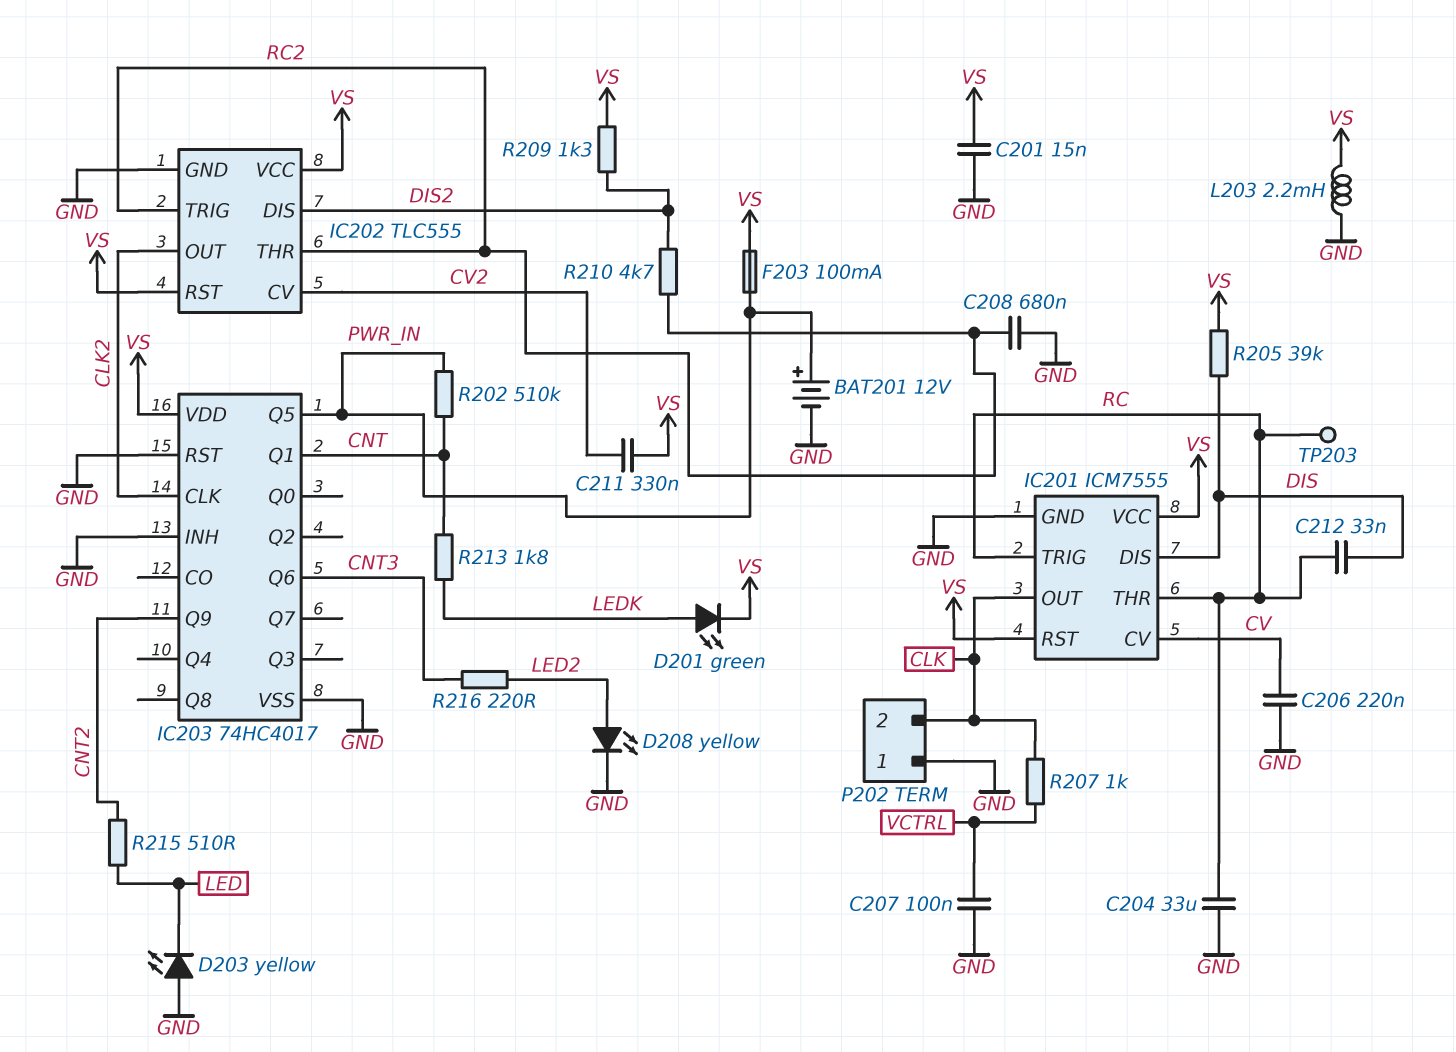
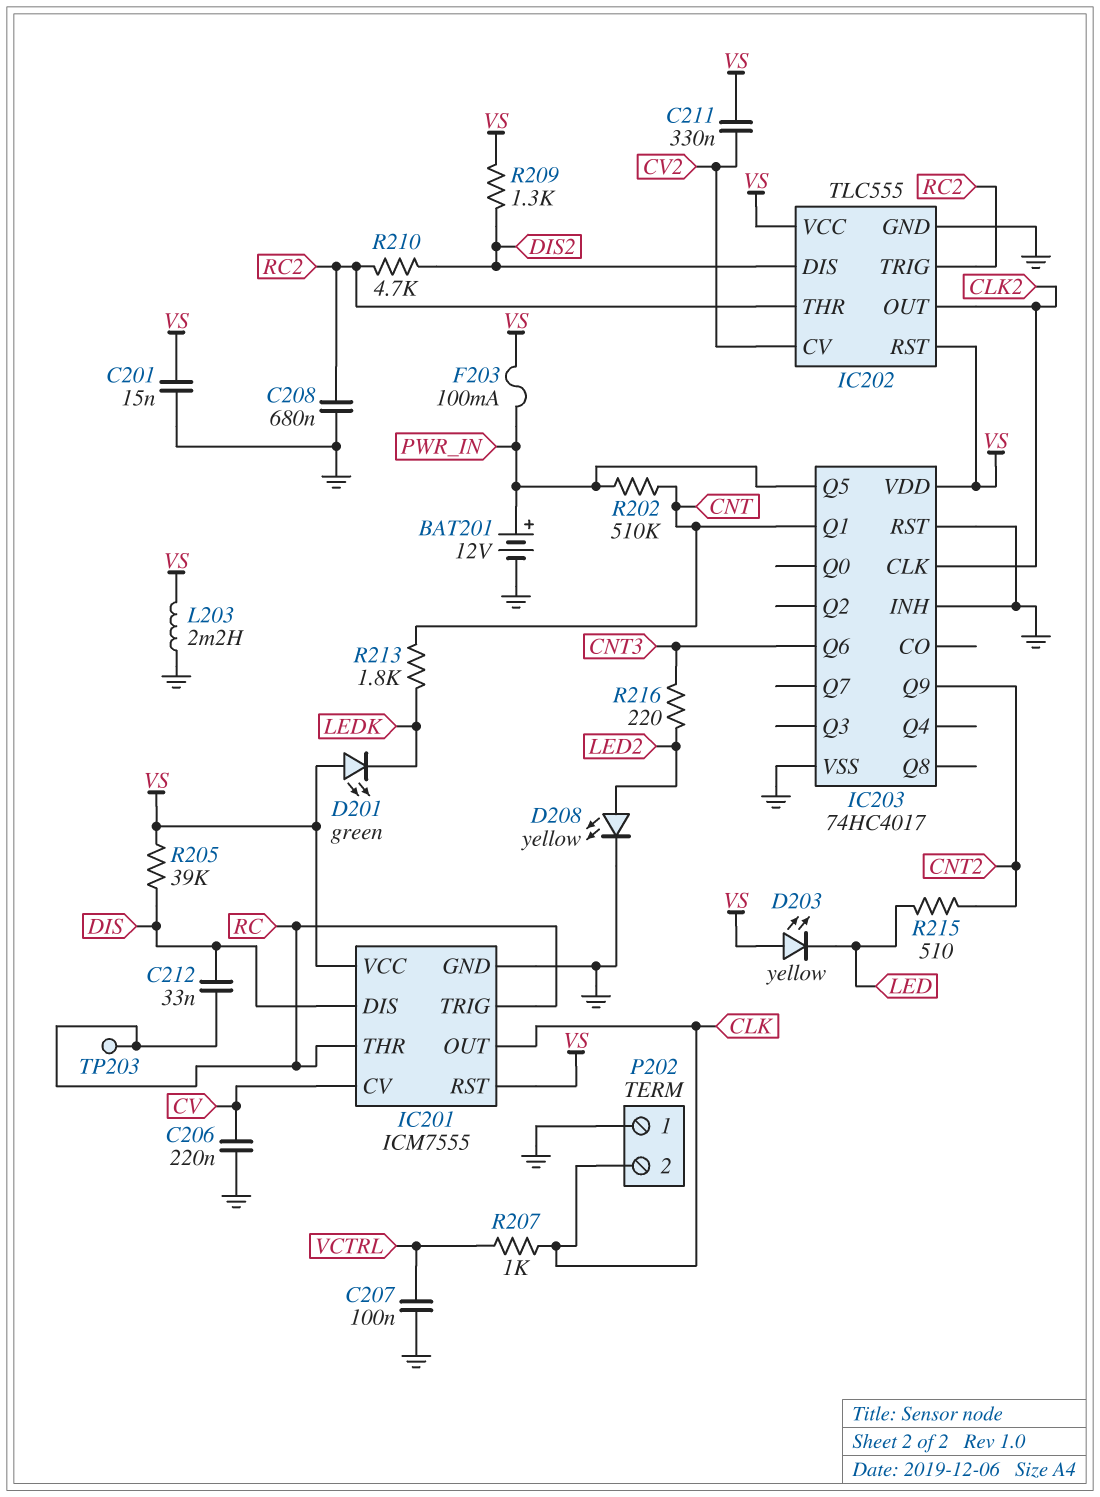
C204: 33uF (GND, RC) -> none
D201: LED green (A LEDK, K VS) -> LED green (A VS, K LEDK)
D203: LED yellow (A GND, K LED) -> LED yellow (A VS, K LED)

